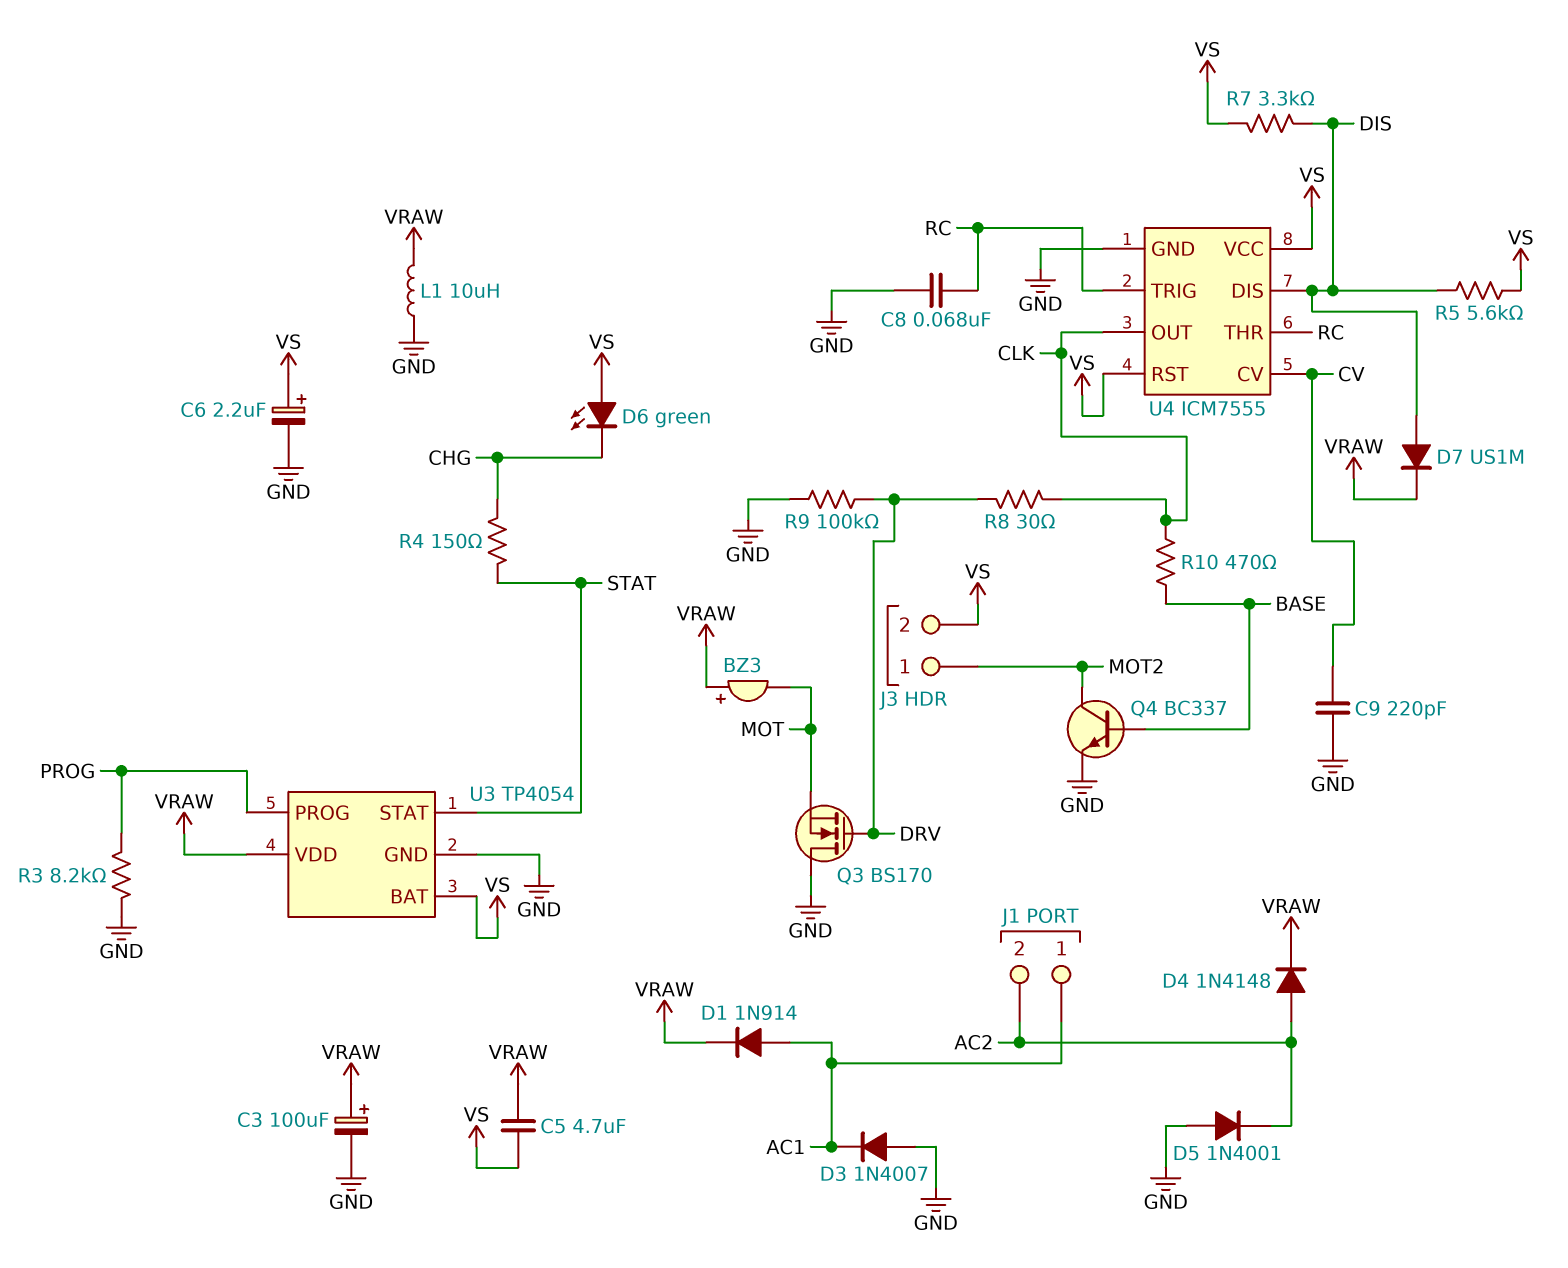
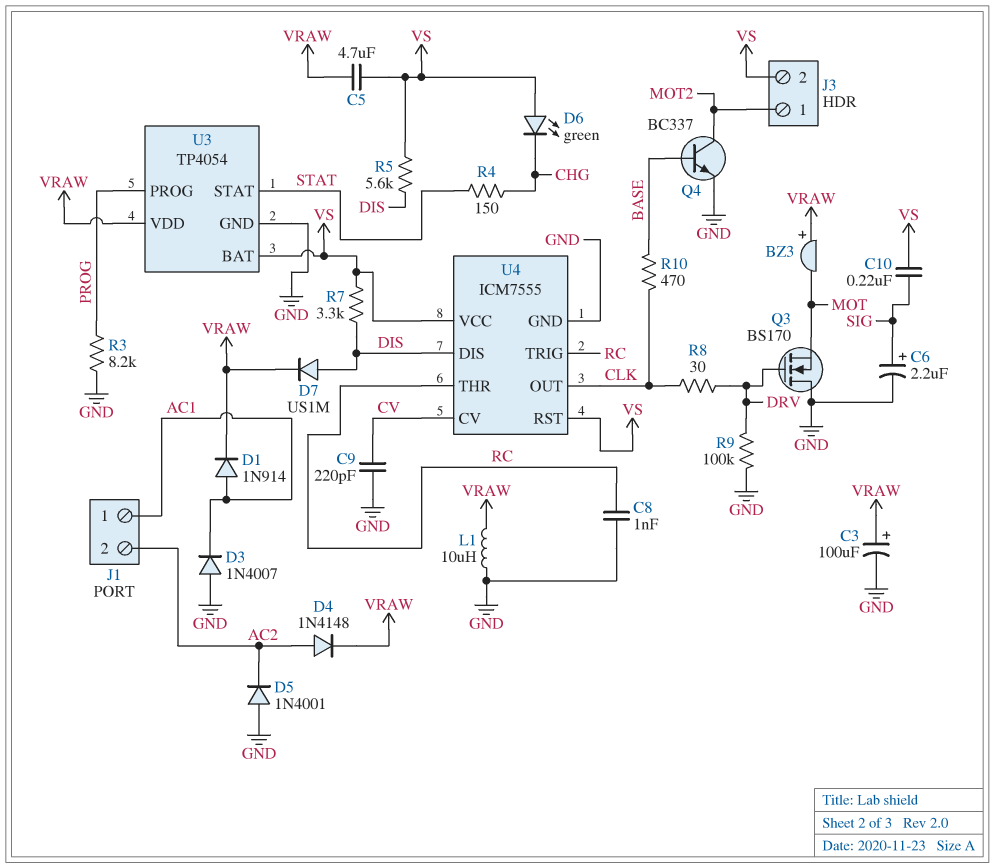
C6: 2.2uF (plus VS, minus GND) -> 2.2uF (plus SIG, minus GND)
C8: 68nF (GND, RC) -> 1nF (GND, RC)
C10: none -> 220nF (SIG, VS)

